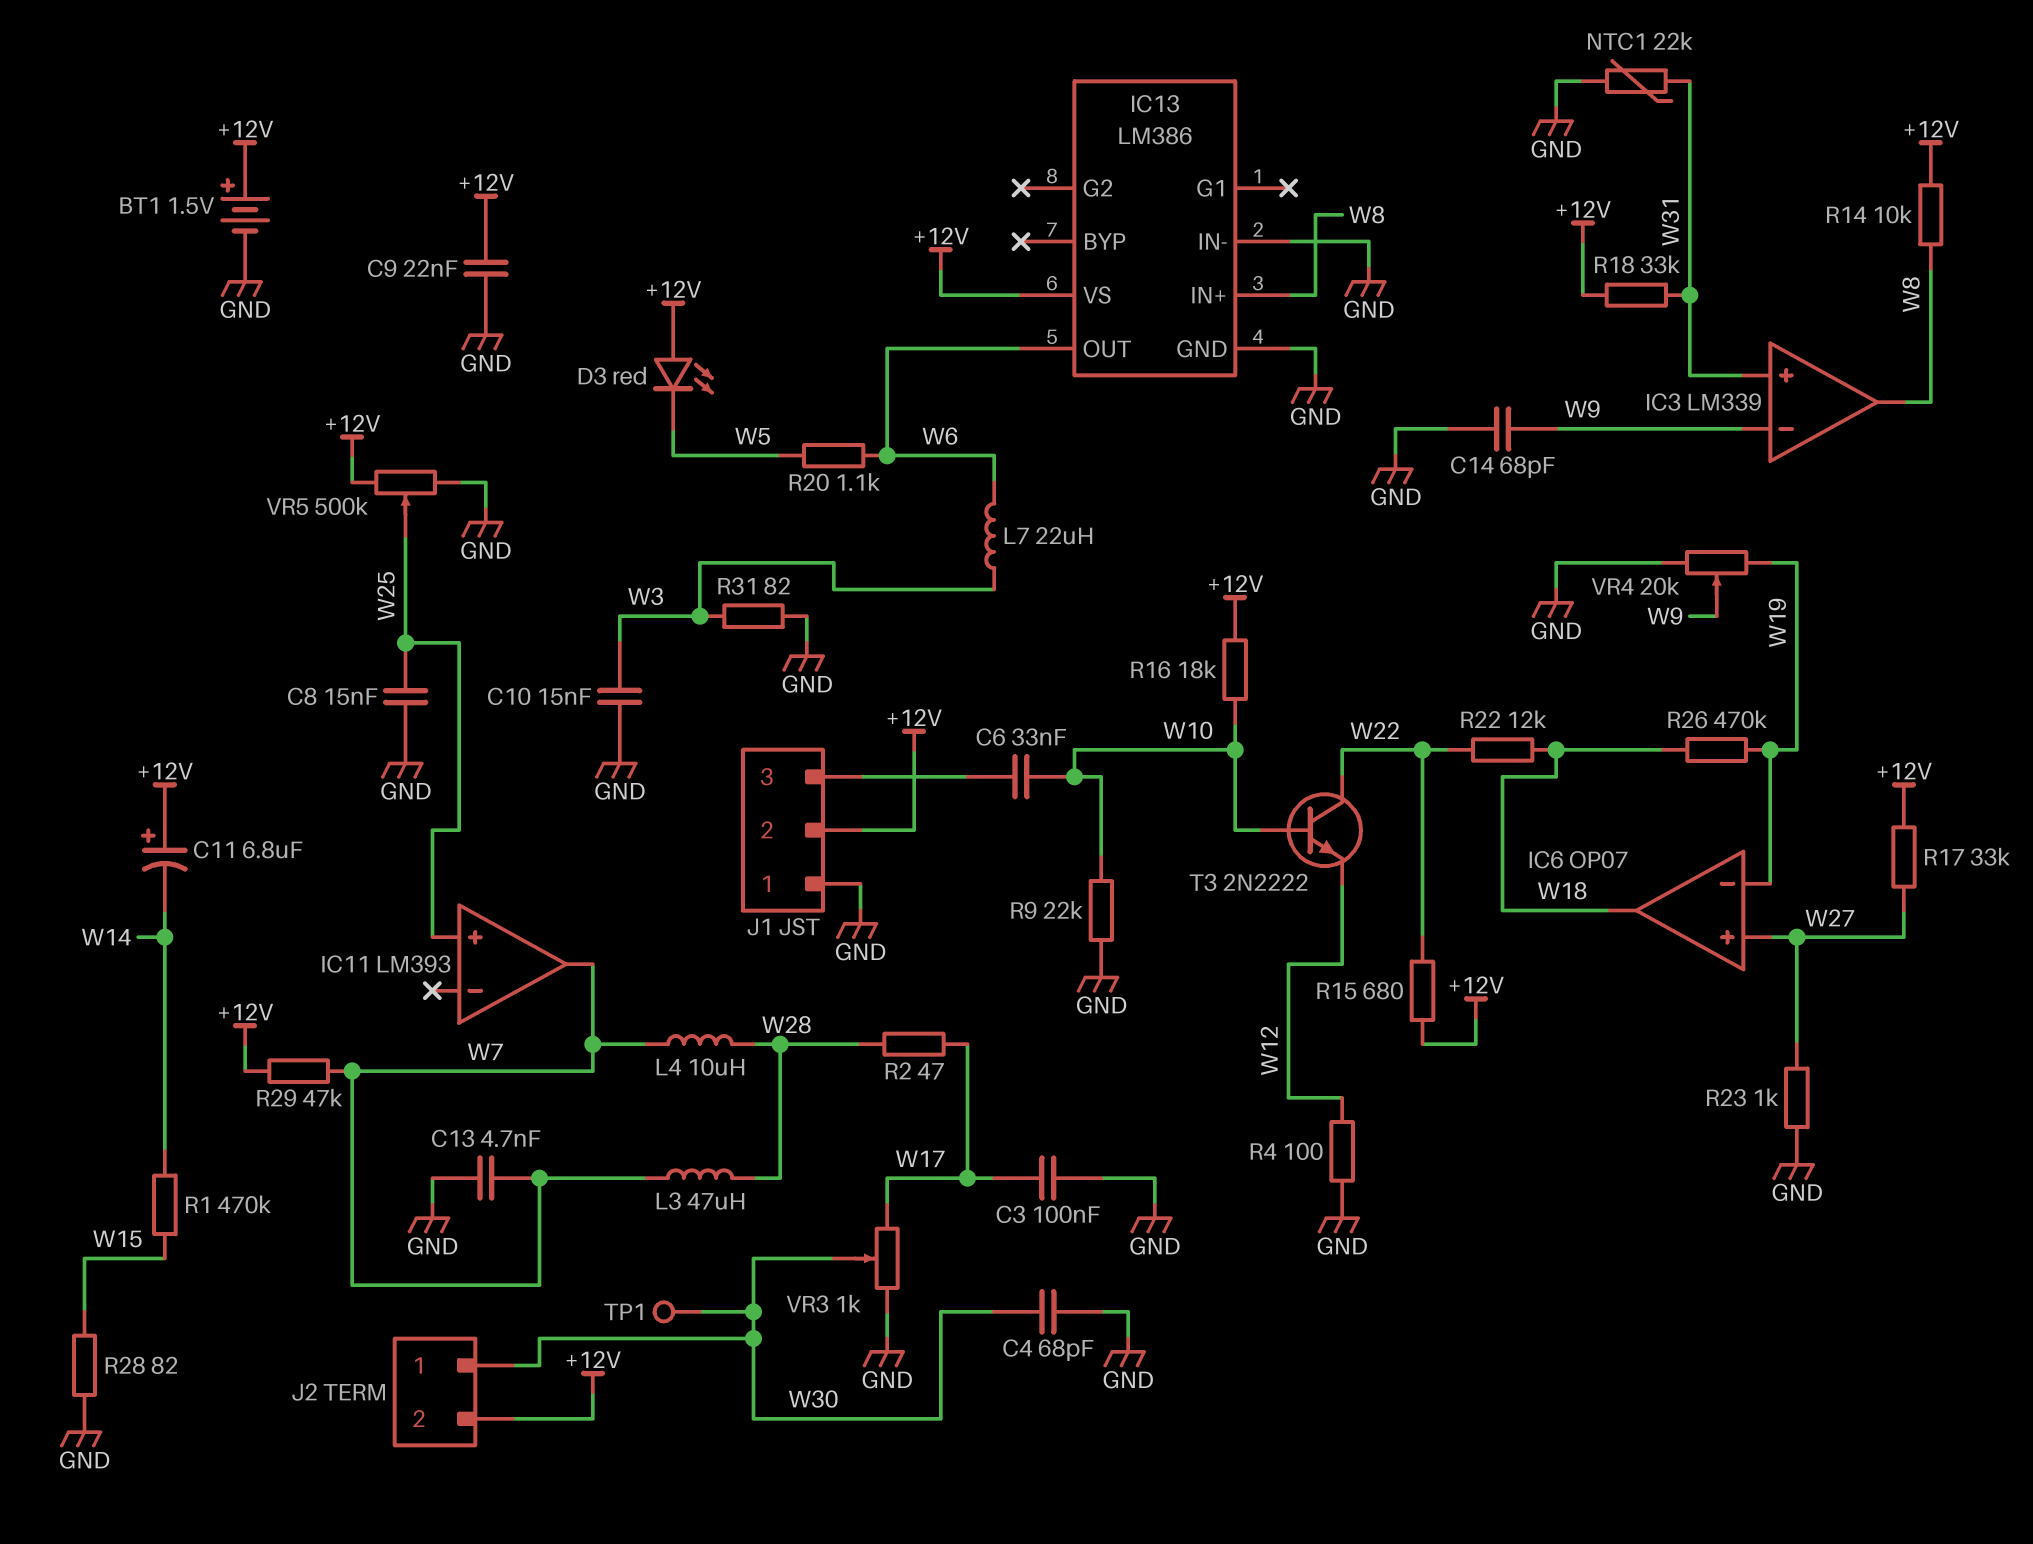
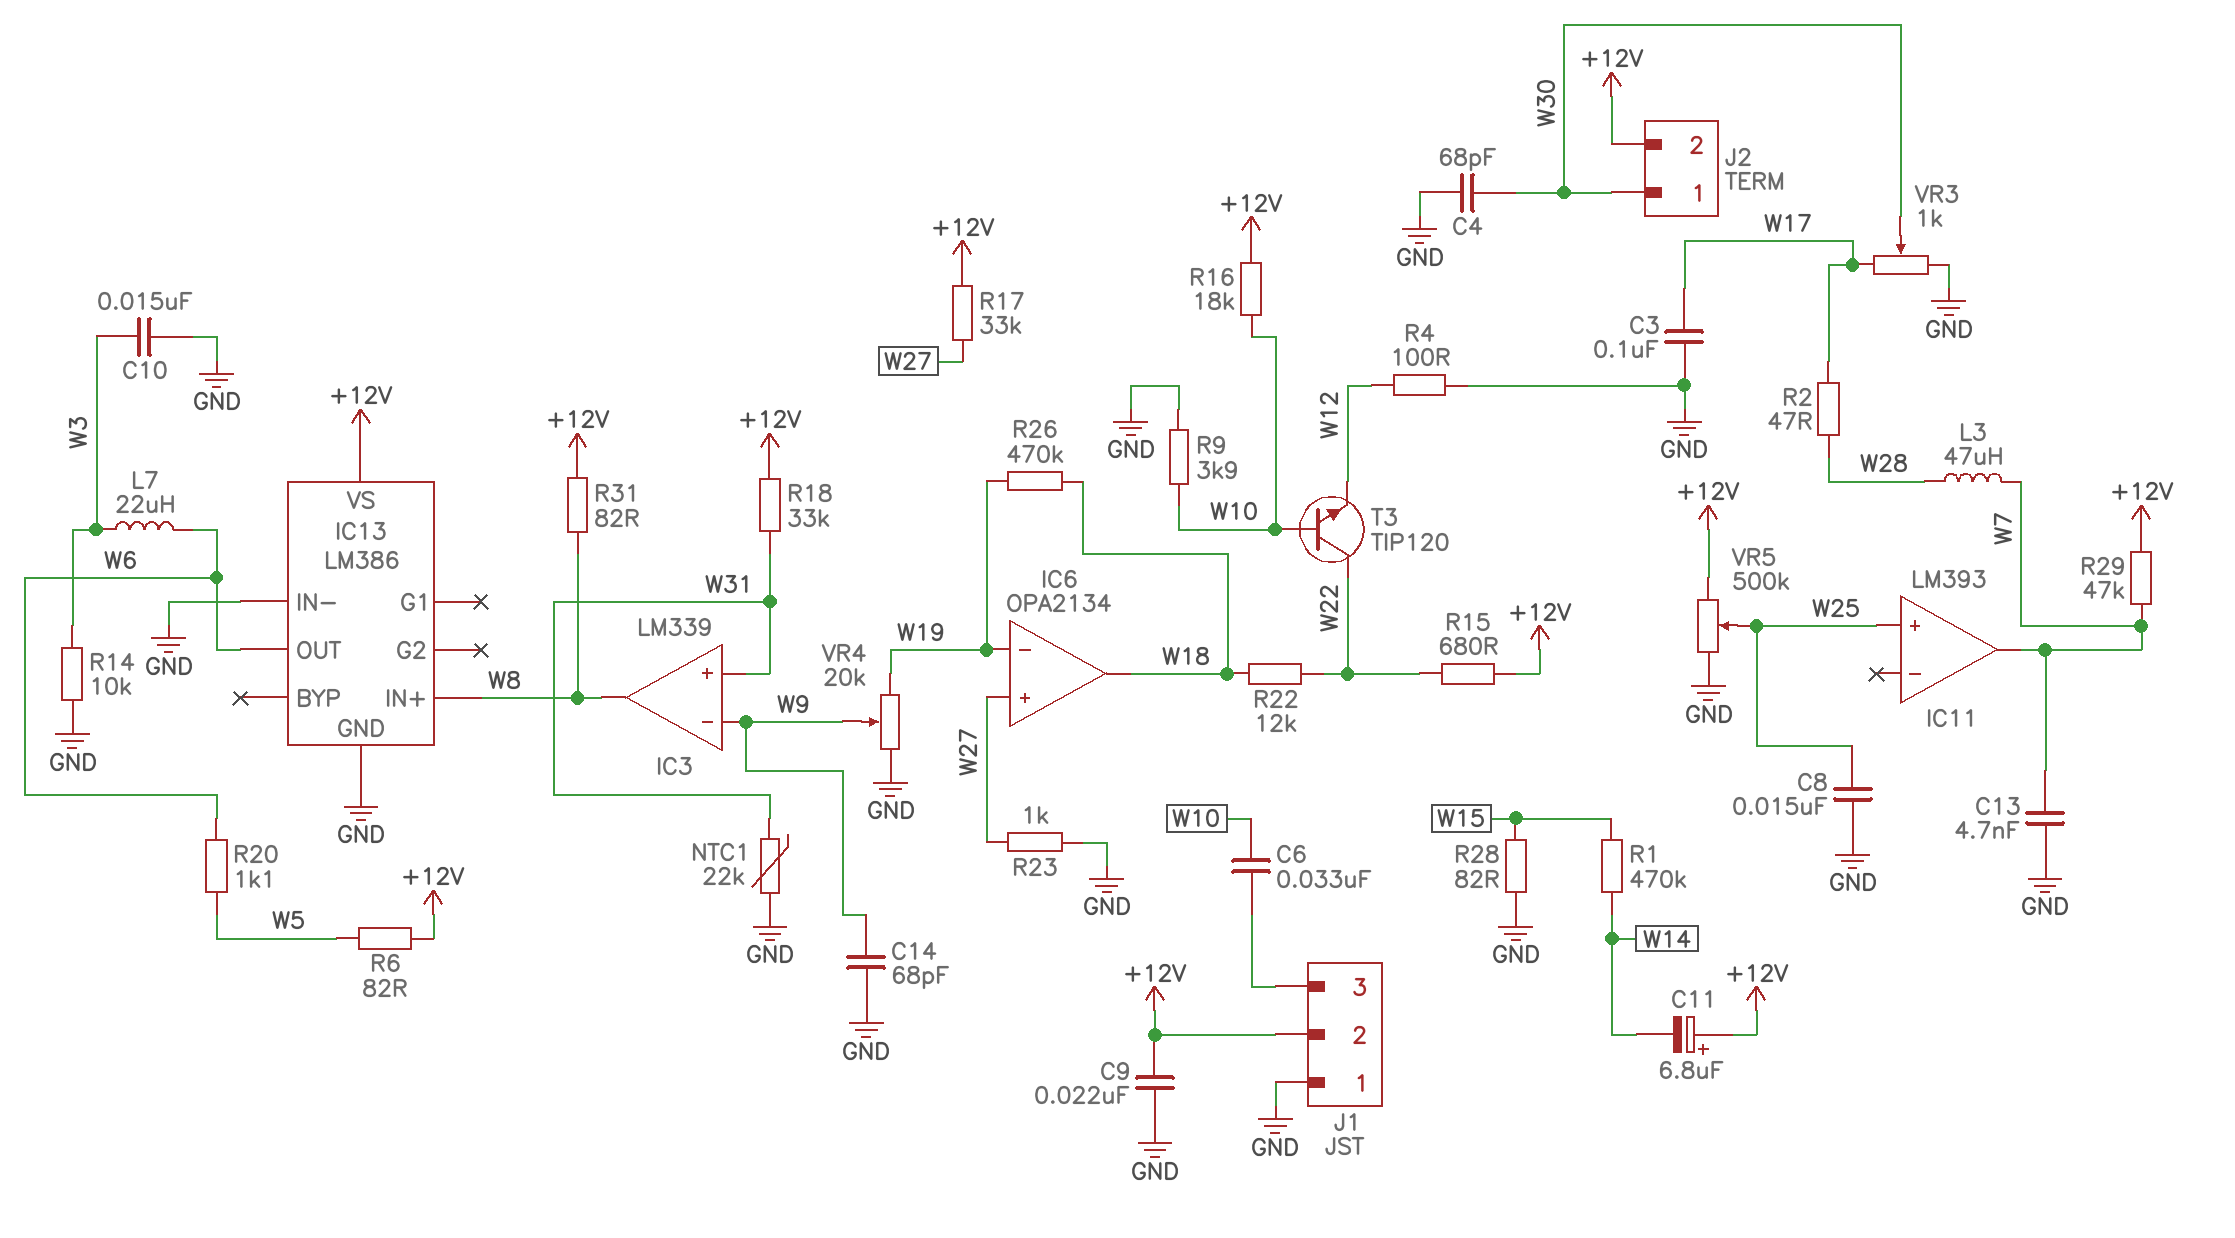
BT1: 1.5V (plus +12V, minus GND) -> none
D3: LED red (A +12V, K W5) -> none
IC6: OP07 -> OPA2134
L4: 10uH (W7, W28) -> none
R6: none -> 82 (+12V, W5)
R9: 22k (GND, W10) -> 3.9k (GND, W10)
R14: 10k (+12V, W8) -> 10k (GND, W3)
R31: 82 (GND, W3) -> 82 (+12V, W8)
T3: NPN 2N2222 (B W10, C W22, E W12) -> NPN TIP120 (B W10, C W22, E W12)
TP1: test point (W30) -> none

